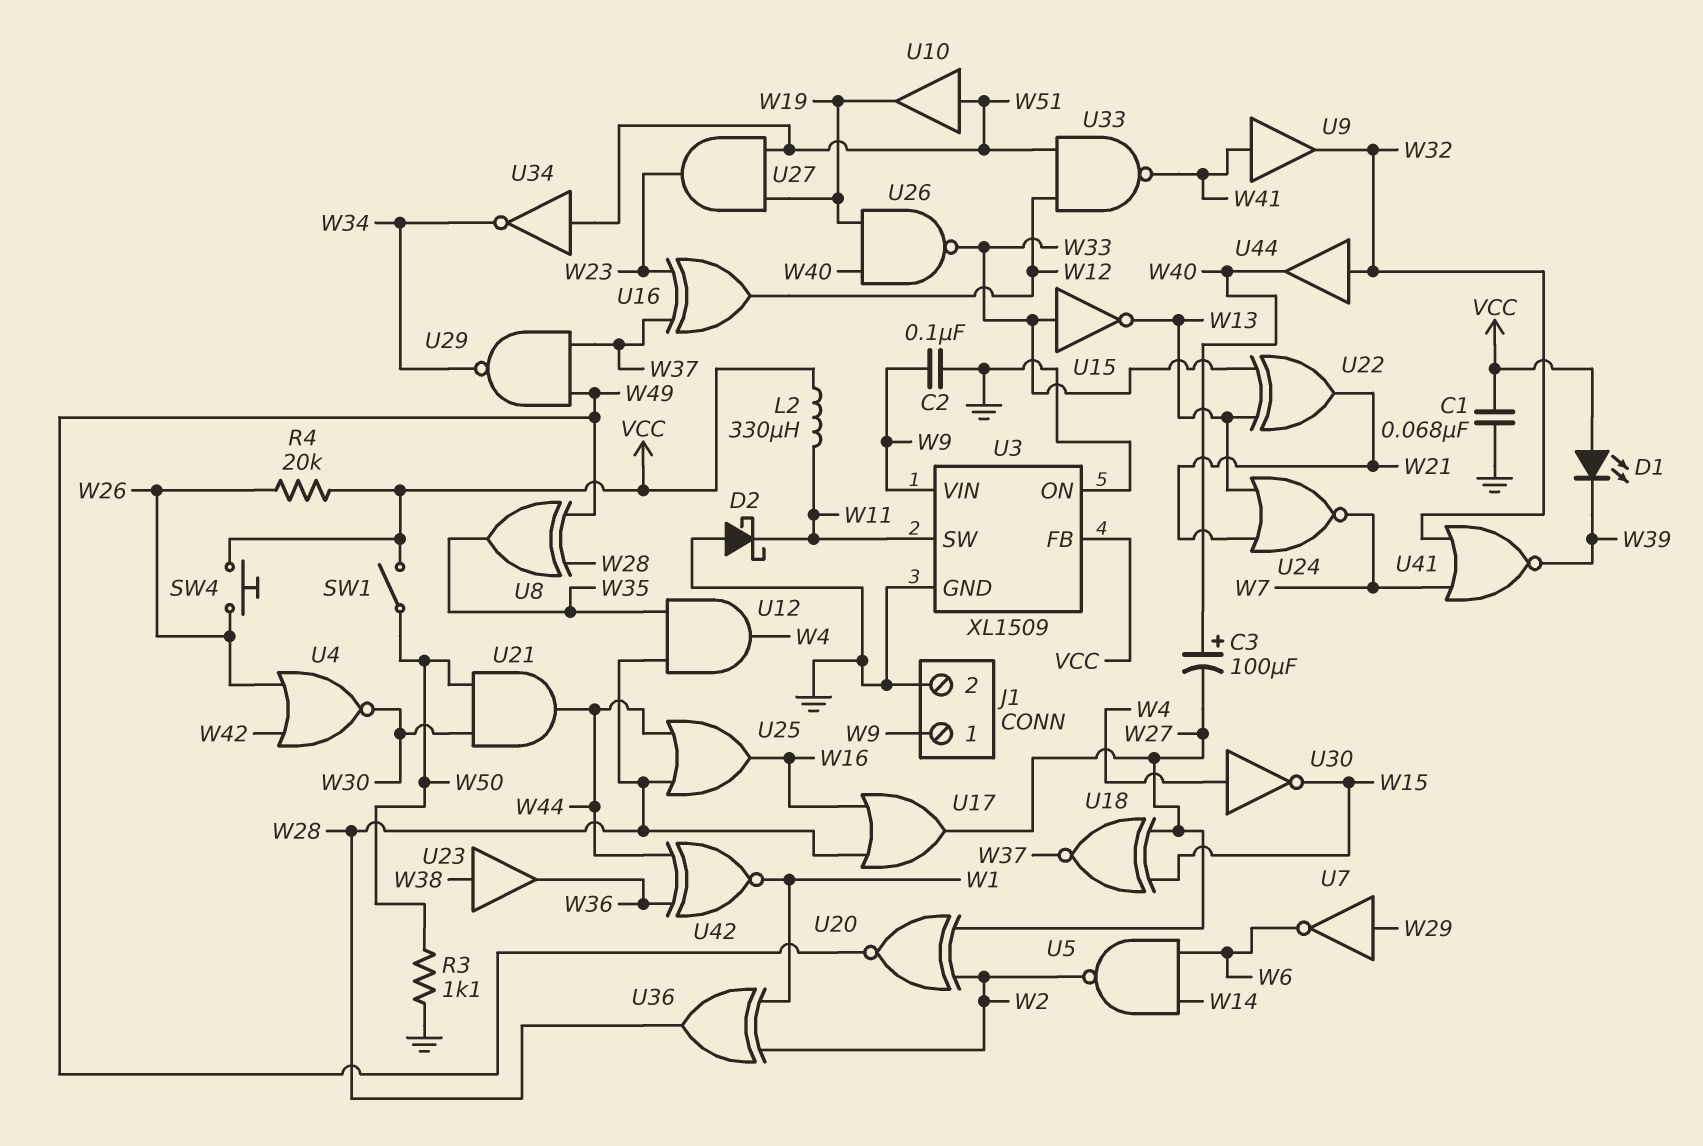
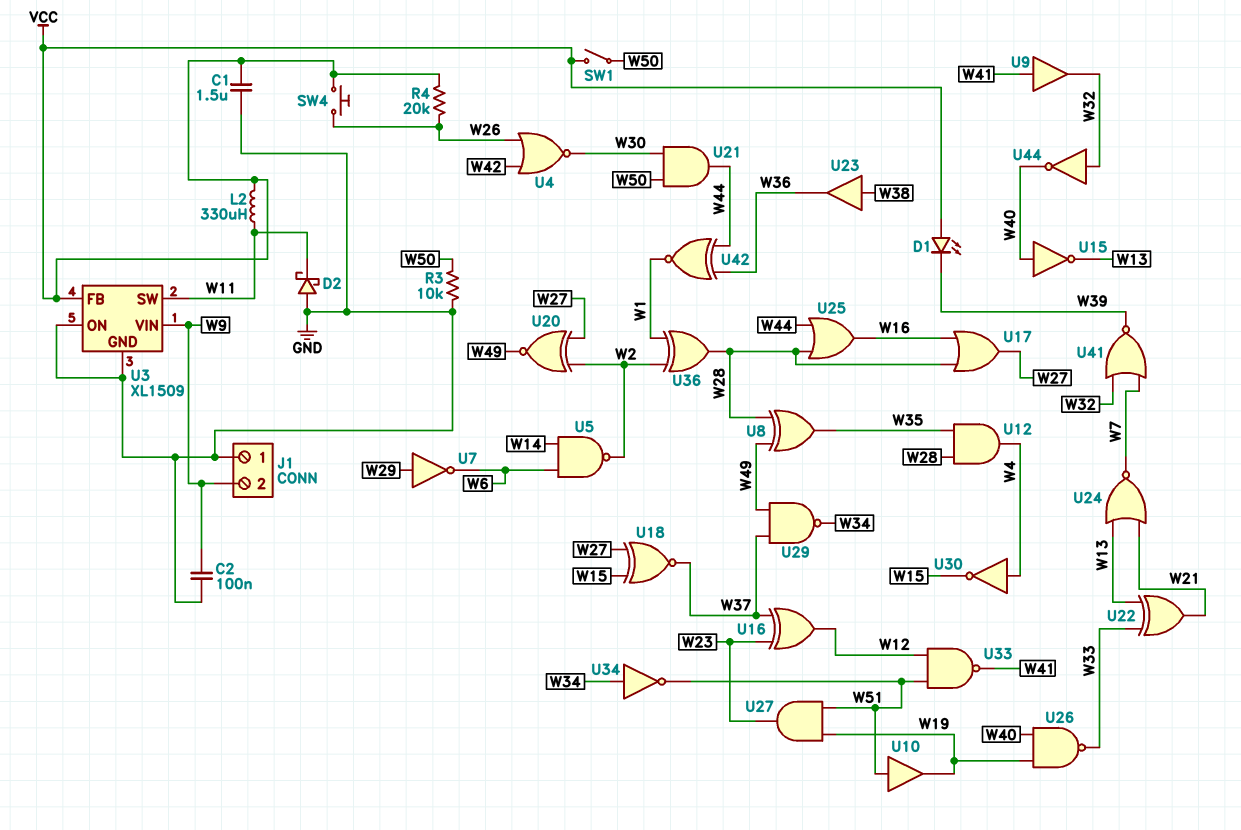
C1: 68nF (GND, VCC) -> 1.5uF (GND, VCC)
C3: 100uF (plus W40, minus W27) -> none
J1 pin 1: W9 -> GND
J1 pin 2: GND -> W9
R3: 1.1k (GND, W50) -> 10k (GND, W50)
U15: NOT (in W33, out W13) -> NOT (in W40, out W13)
U34: NOT (in W51, out W34) -> NOT (in W34, out W51)
U44: buffer (in W32, out W40) -> NOT (in W32, out W40)

